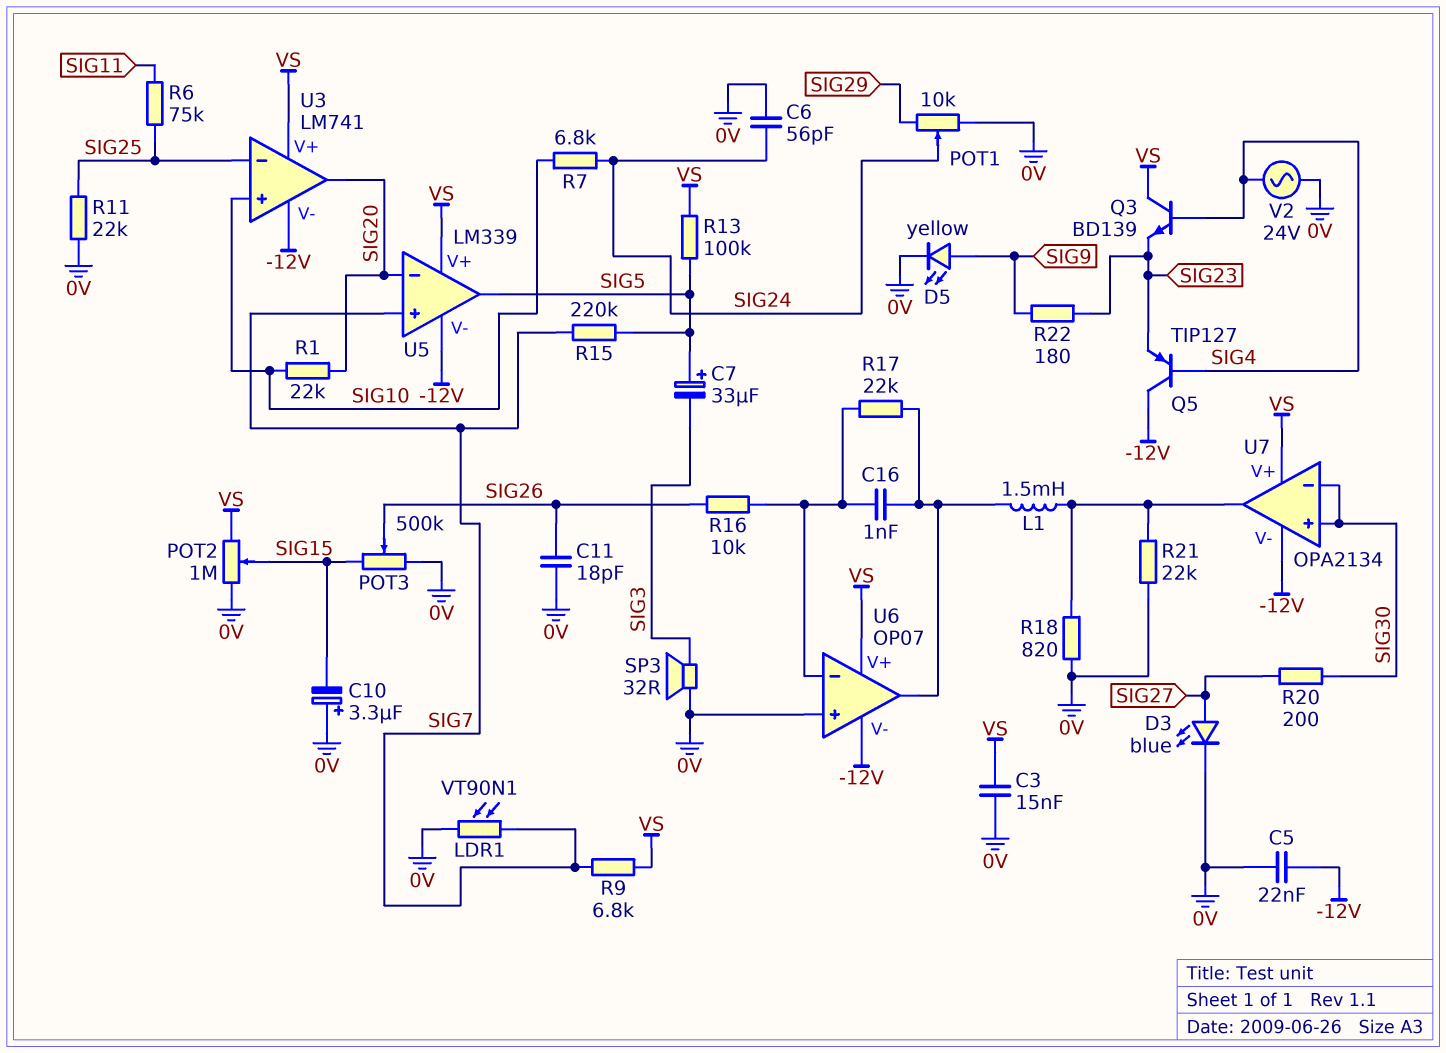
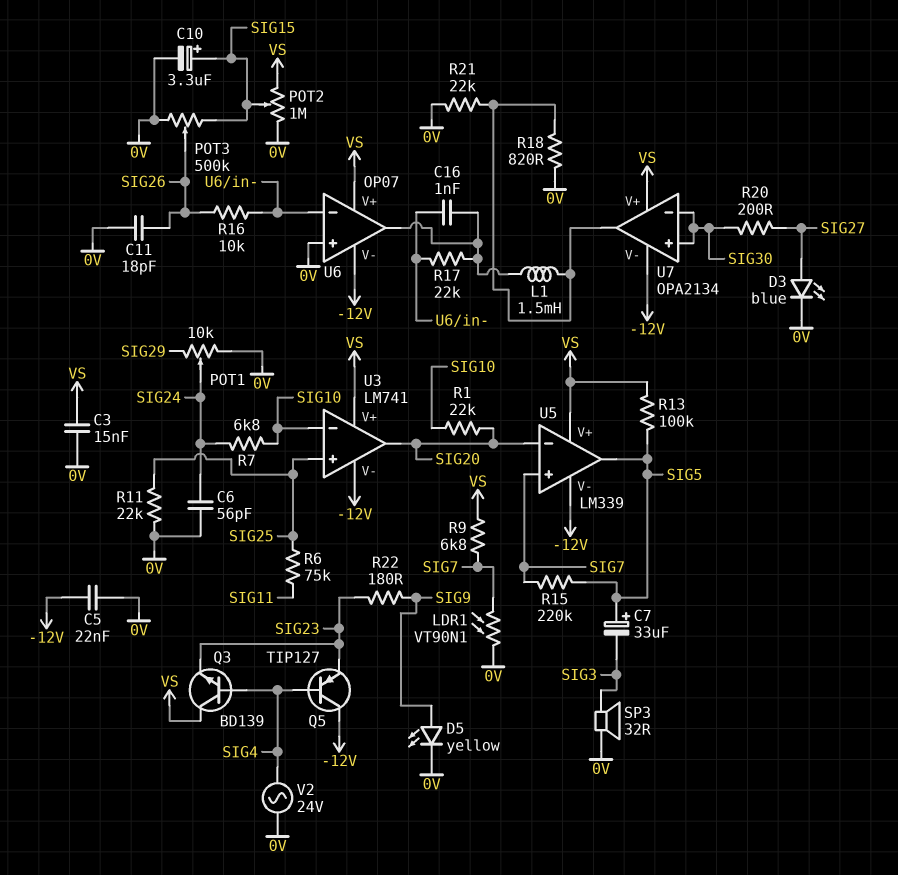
C10: 3.3uF (plus 0V, minus SIG15) -> 3.3uF (plus SIG15, minus 0V)
U3 pin in+: SIG10 -> SIG25
U3 pin in-: SIG25 -> SIG10

